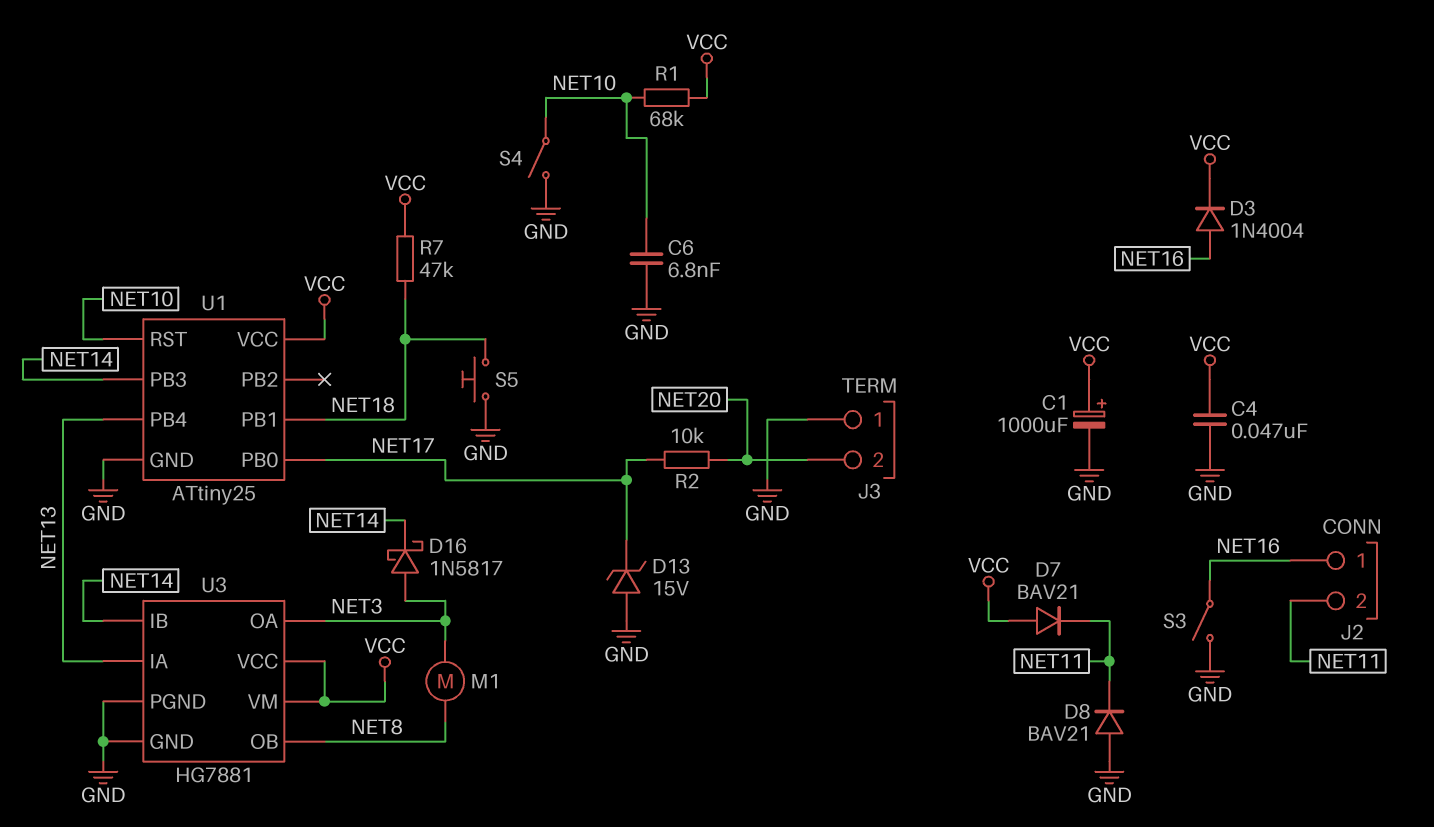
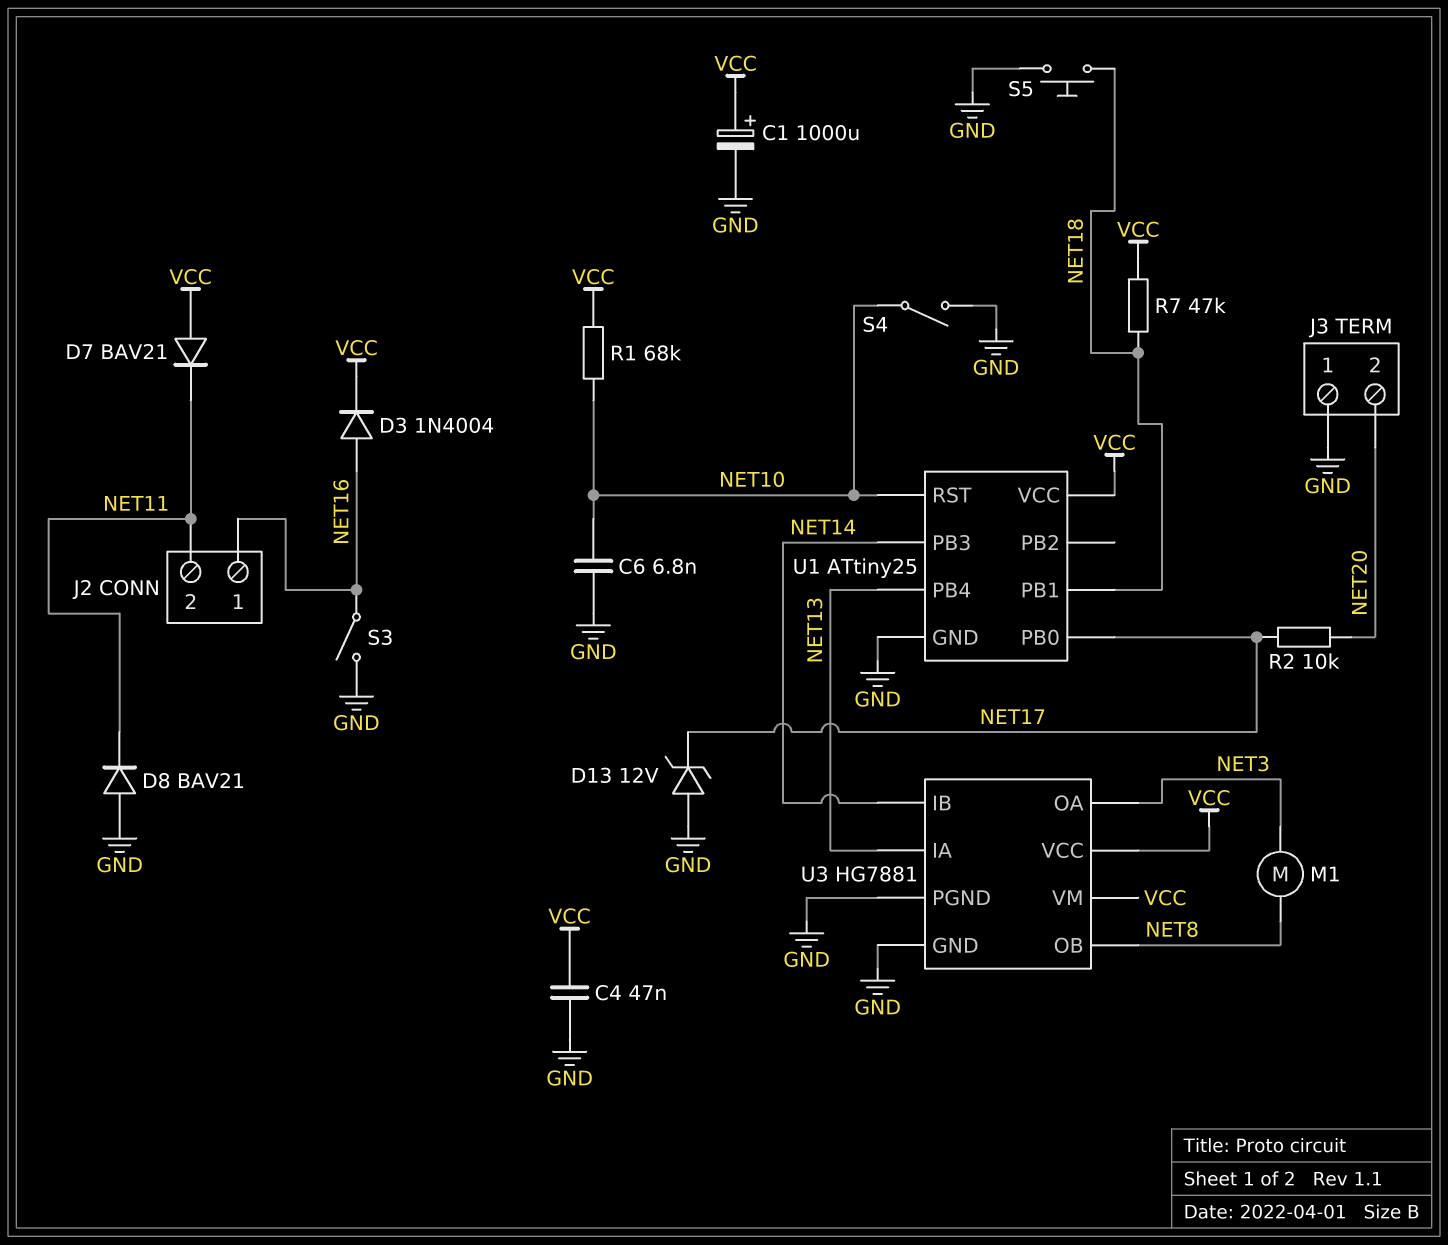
D13: zener 15V (A GND, K NET17) -> zener 12V (A GND, K NET17)
D16: schottky 1N5817 (A NET3, K NET14) -> none

